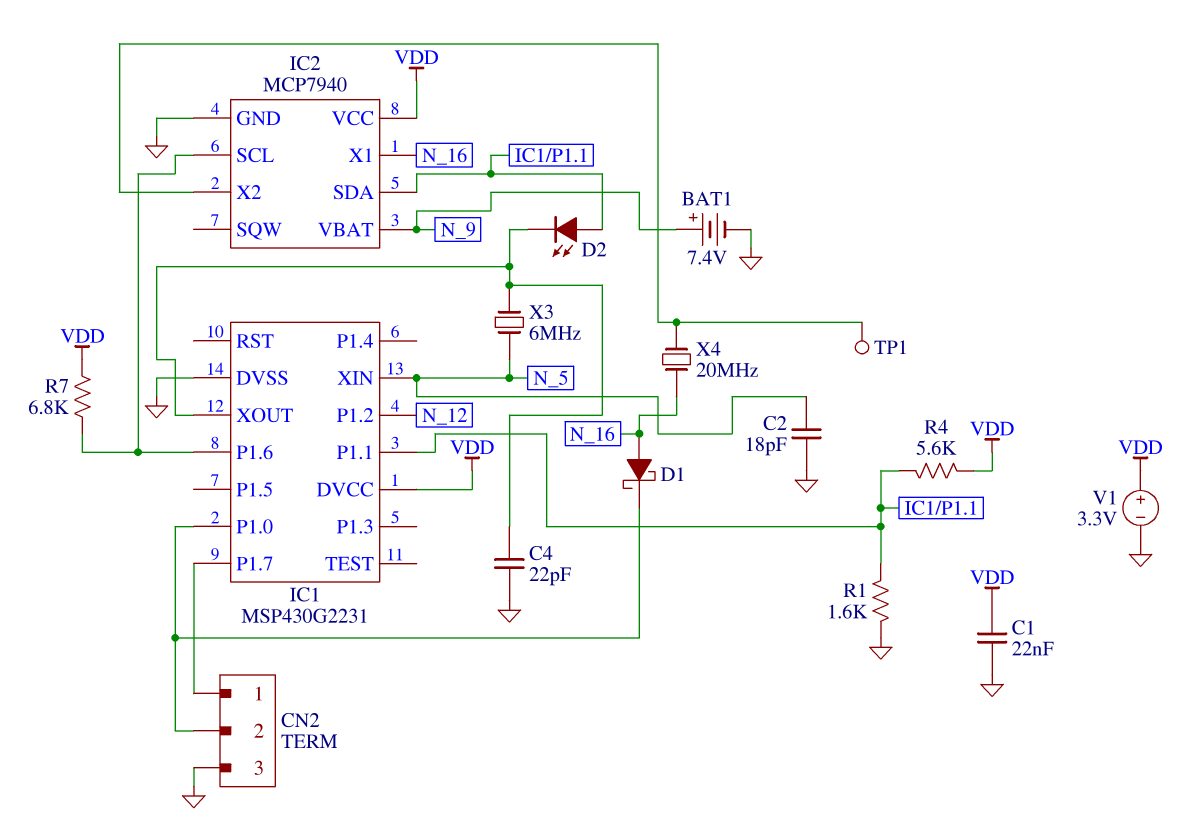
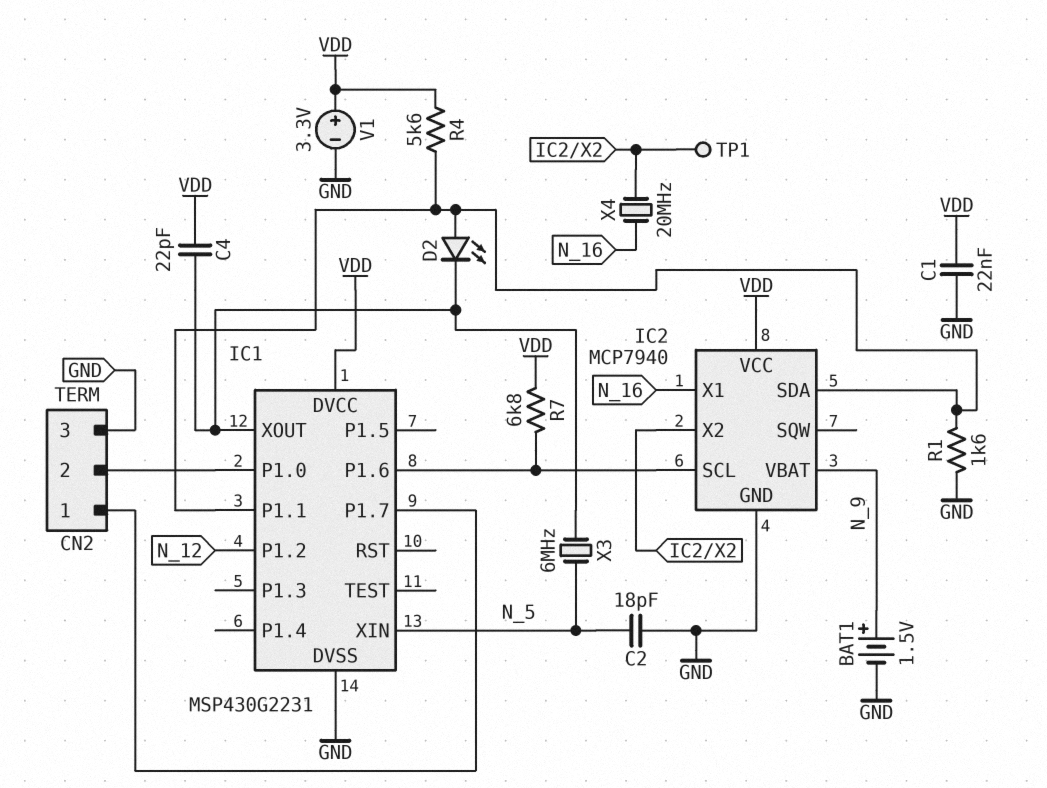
BAT1: 7.4V (plus N_9, minus GND) -> 1.5V (plus N_9, minus GND)
C4: 22pF (GND, IC1/XOUT) -> 22pF (IC1/XOUT, VDD)
D1: schottky (A N_16, K CN2/2) -> none

